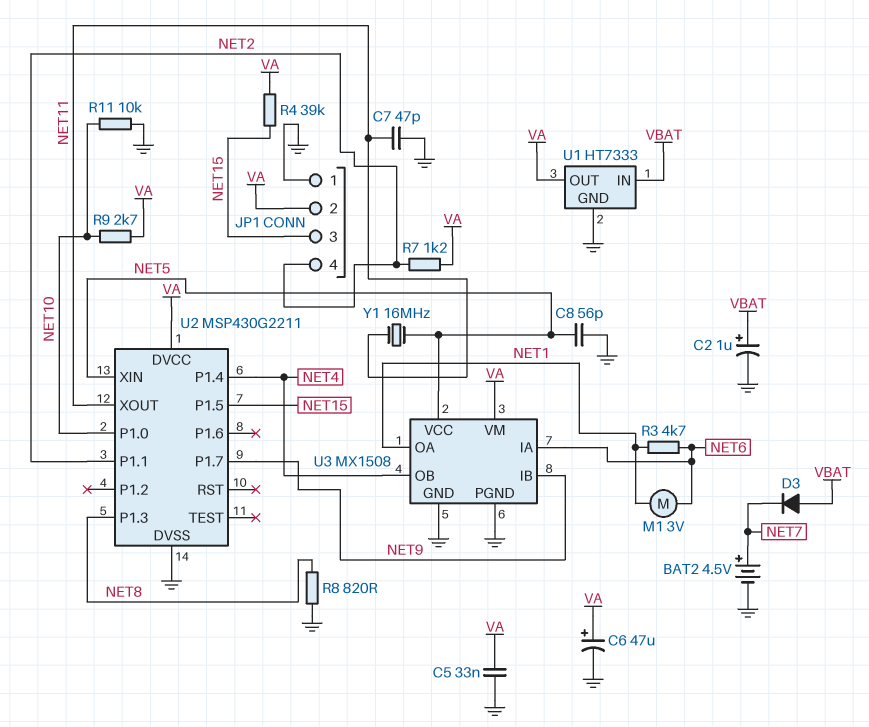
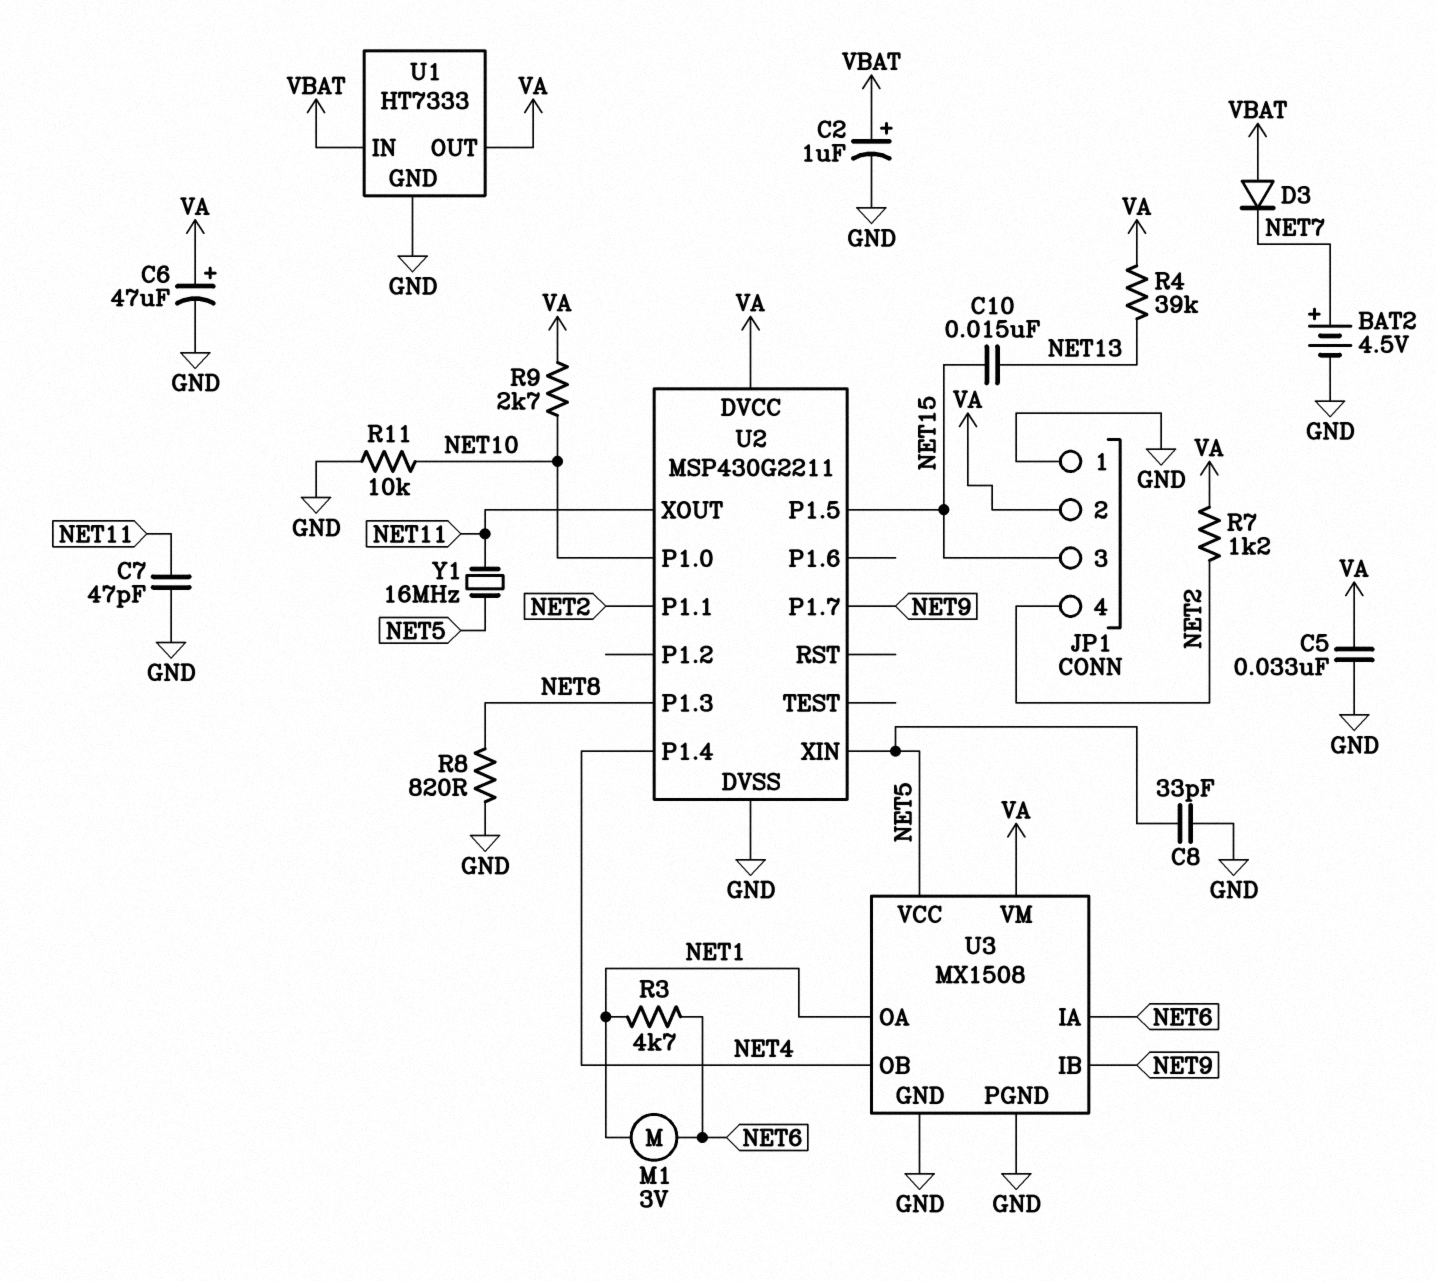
C8: 56pF (GND, NET5) -> 33pF (GND, NET5)
C10: none -> 15nF (NET13, NET15)
R4: 39k (NET15, VA) -> 39k (NET13, VA)

